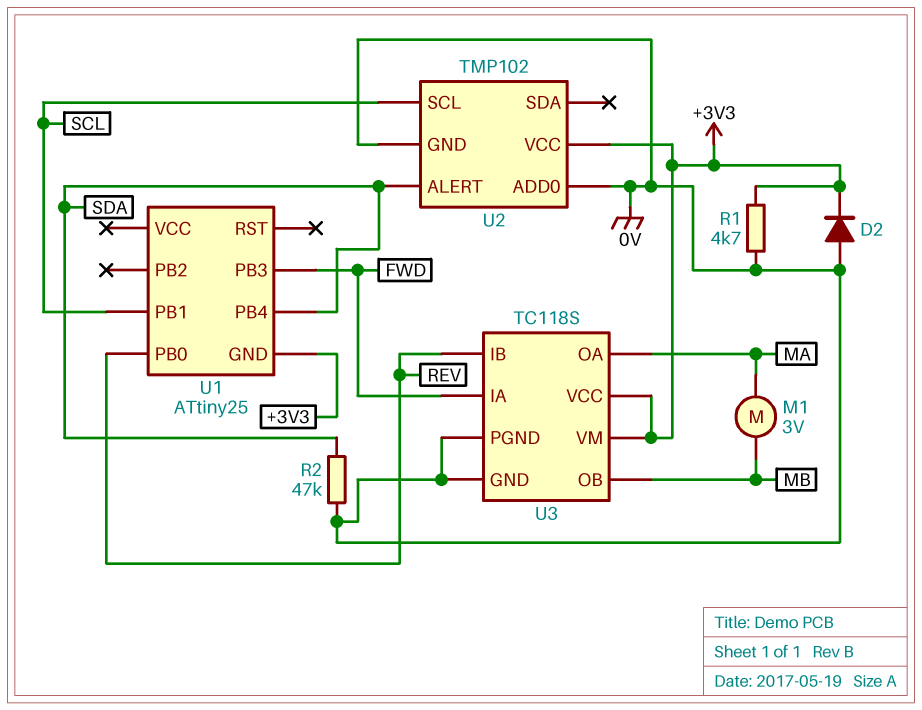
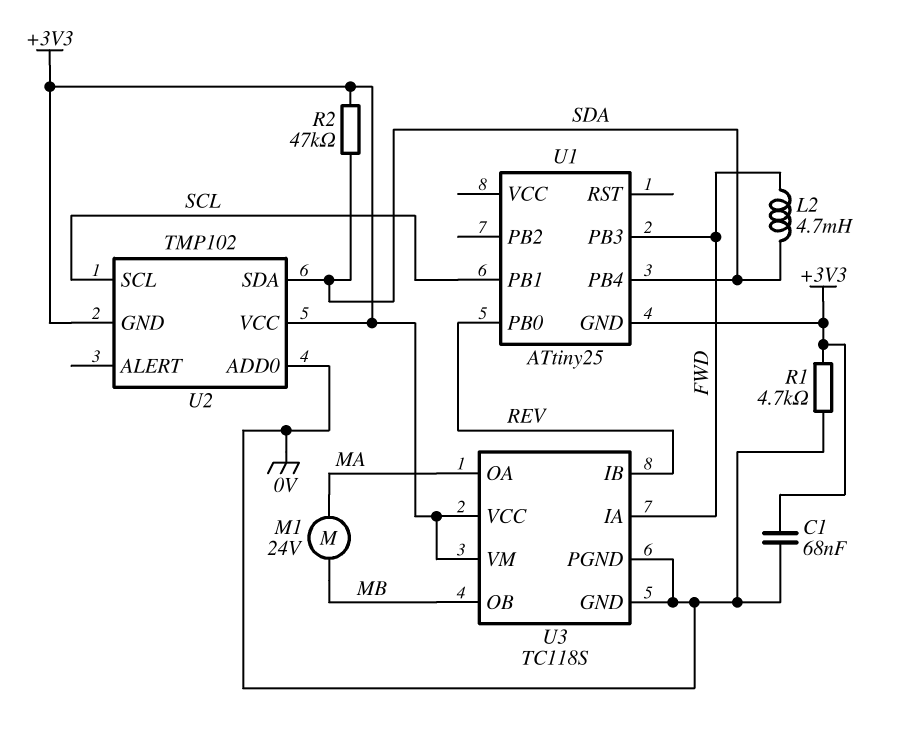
C1: none -> 68nF (+3V3, 0V)
D2: diode (A 0V, K +3V3) -> none
L2: none -> 4.7mH (FWD, SDA)
M1: motor 3V (MA, MB) -> motor 24V (MA, MB)
R2: 47k (0V, SDA) -> 47k (+3V3, SDA)
U2 pin ALERT: SDA -> none
U2 pin GND: 0V -> +3V3
U2 pin SDA: none -> SDA

